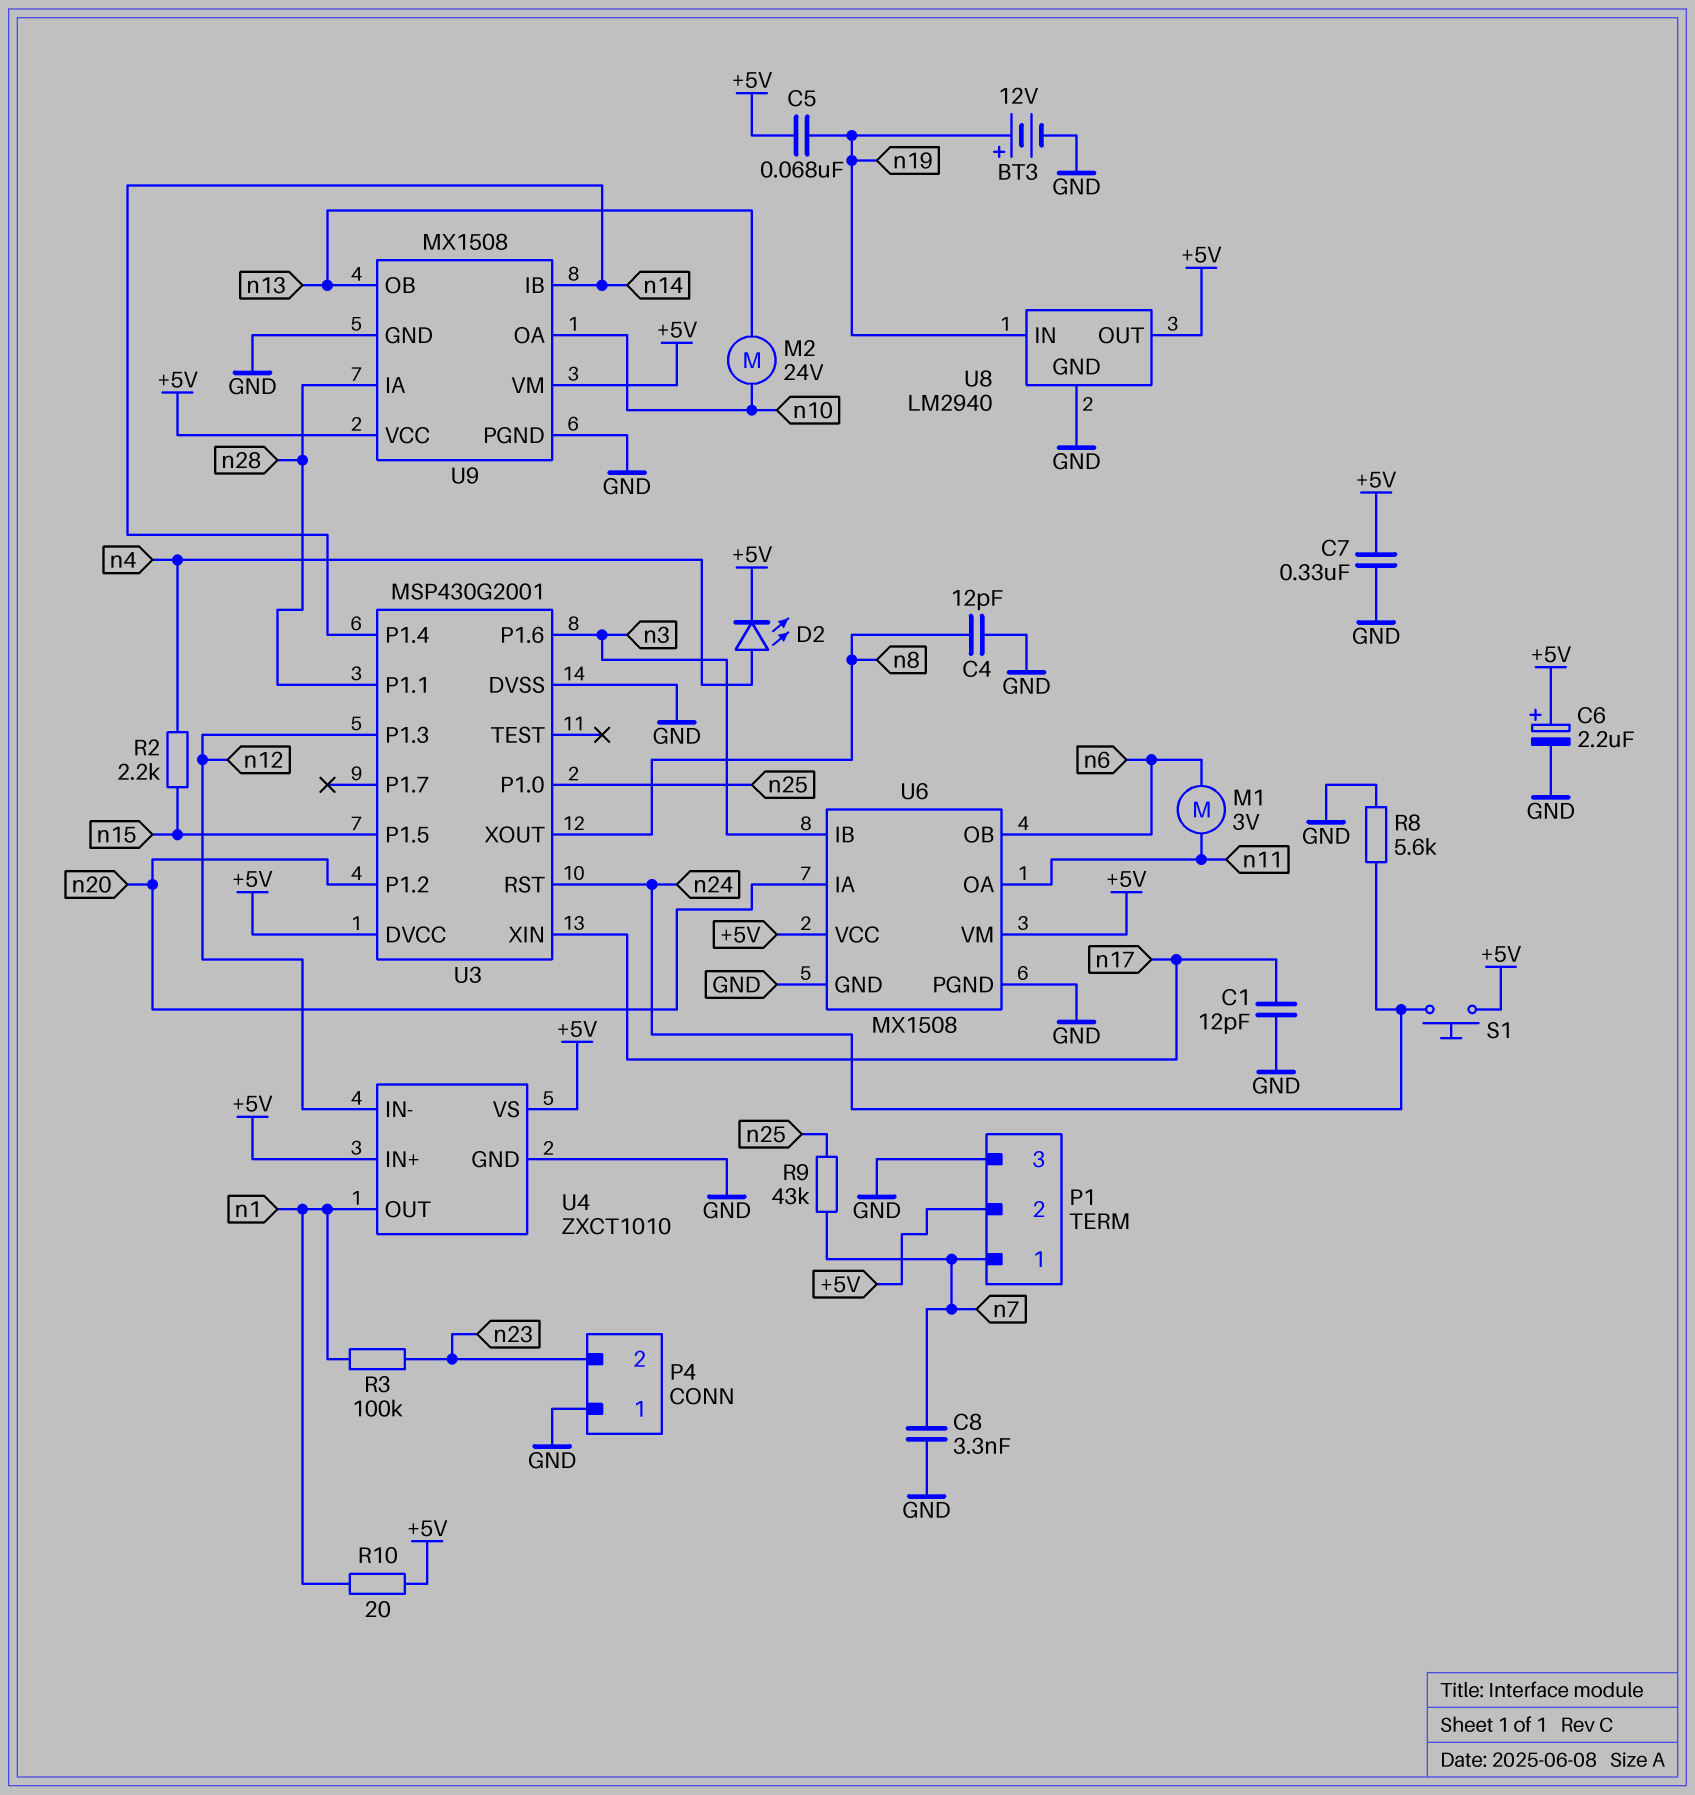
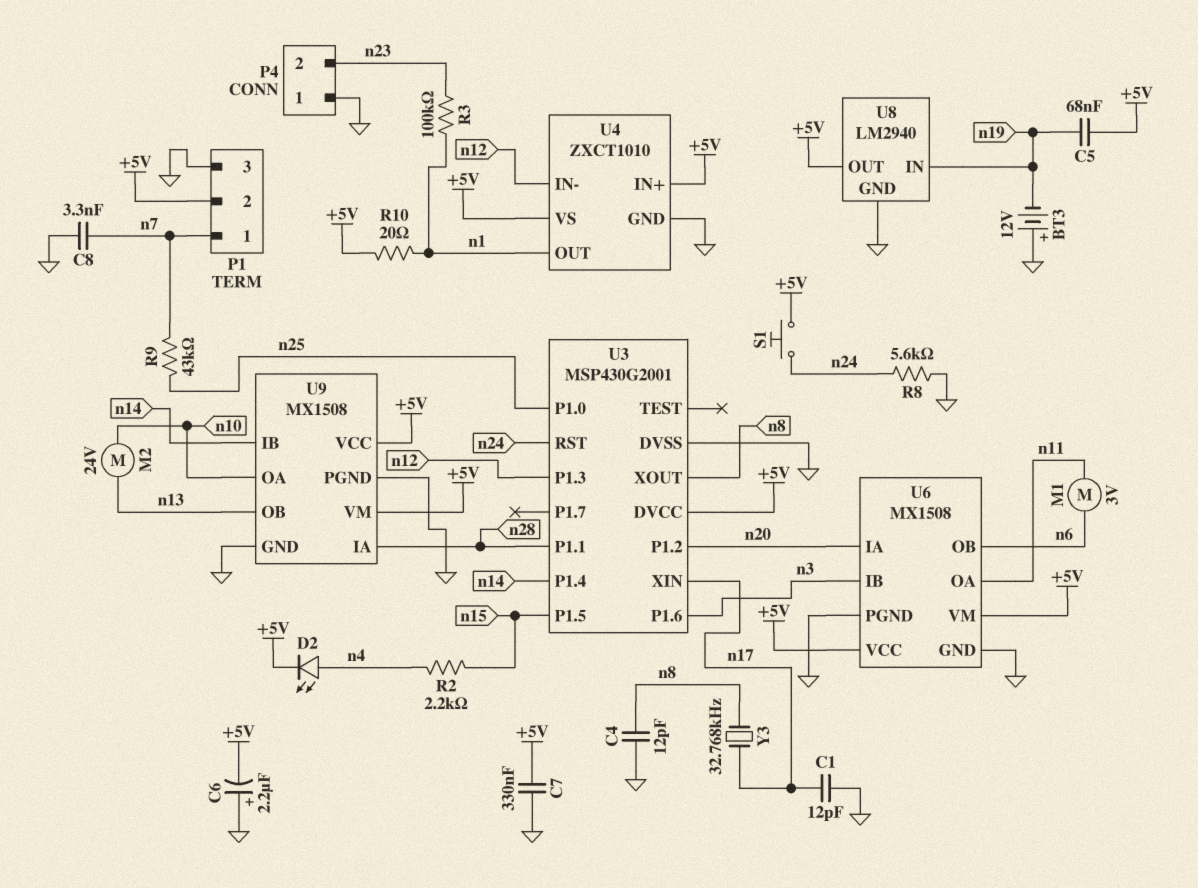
BT3: 12V (plus n19, minus GND) -> 12V (plus GND, minus n19)
C6: 2.2uF (plus +5V, minus GND) -> 2.2uF (plus GND, minus +5V)
Y3: none -> 32.768kHz (n8, n17)

